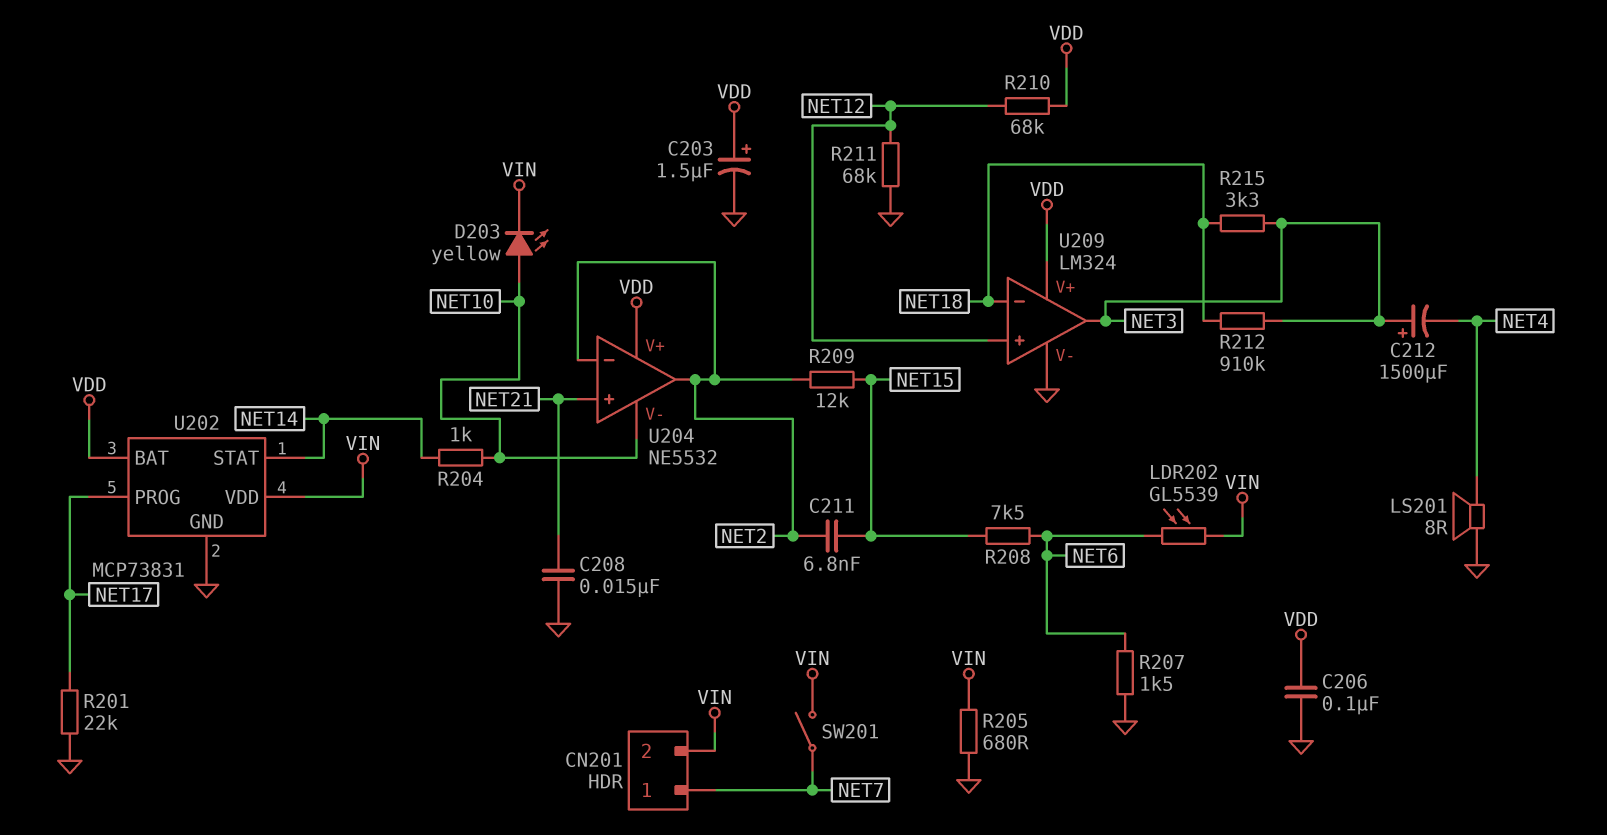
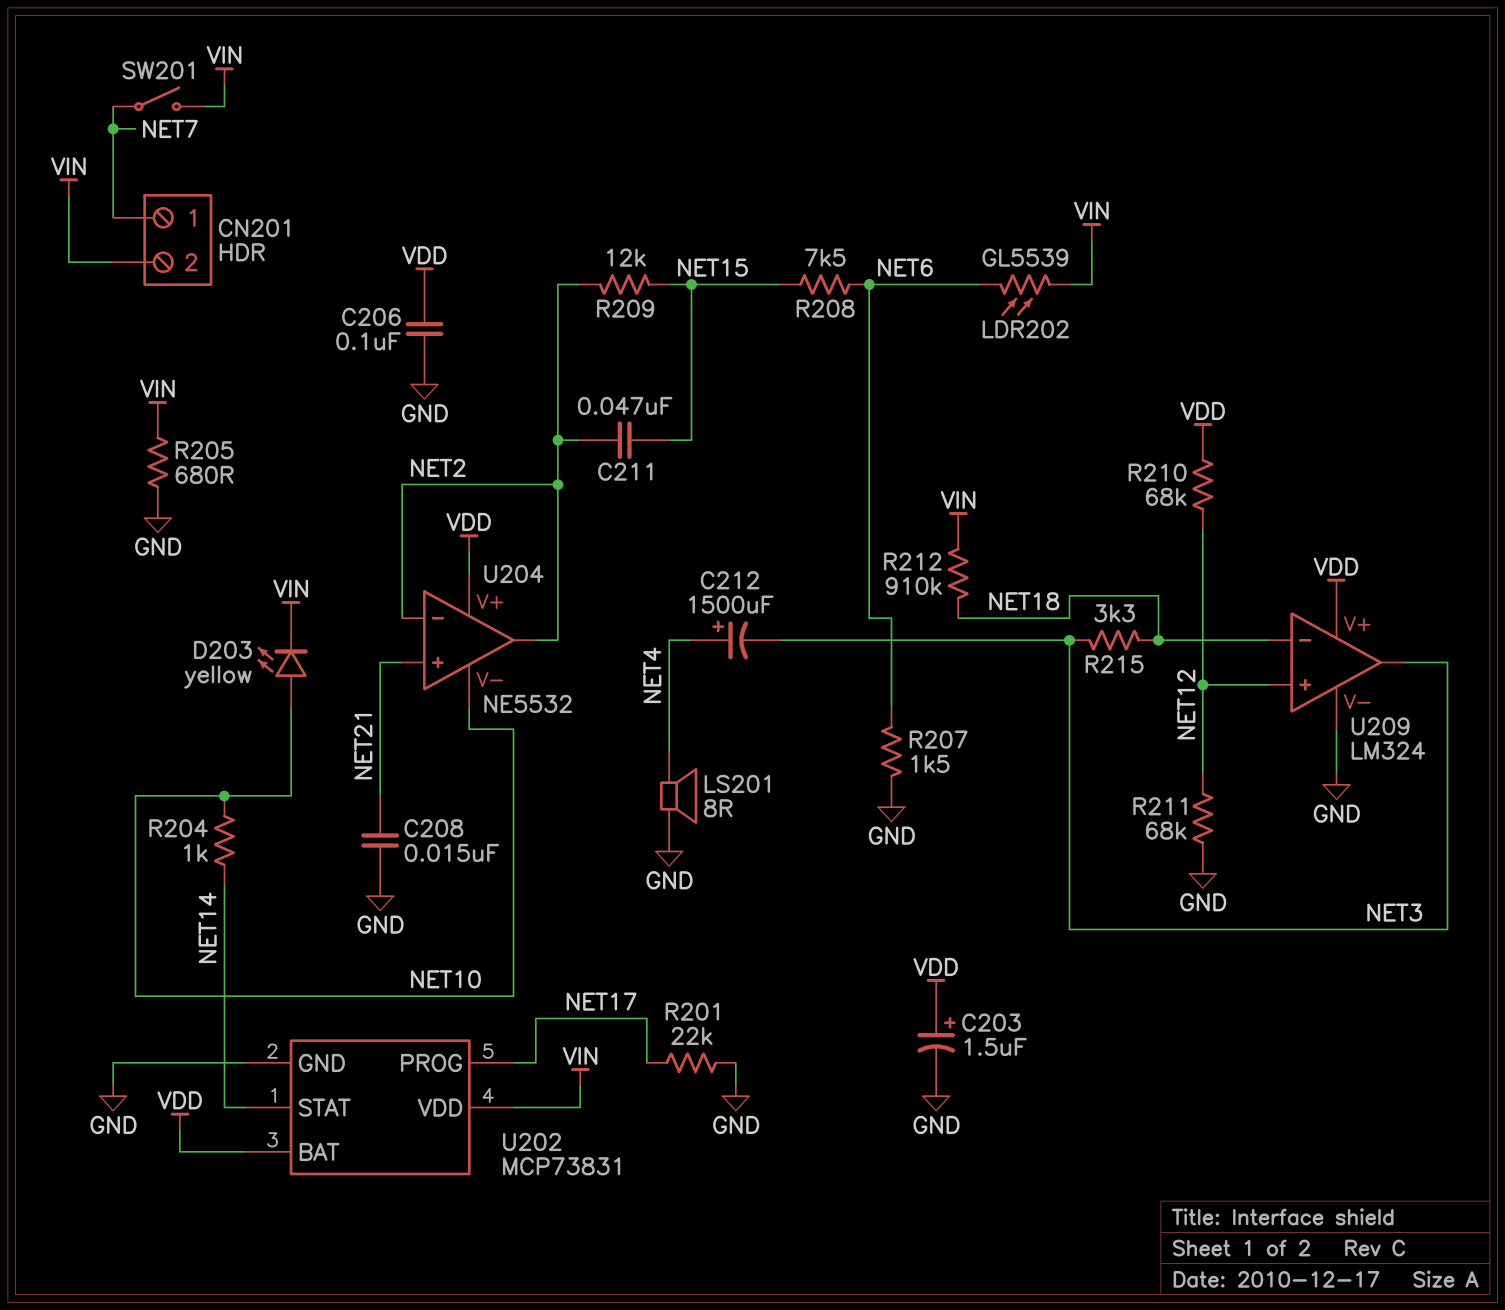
C211: 6.8nF (NET2, NET15) -> 47nF (NET2, NET15)
C212: 1500uF (plus NET3, minus NET4) -> 1500uF (plus NET4, minus NET3)
R212: 910k (NET3, NET18) -> 910k (NET18, VIN)

